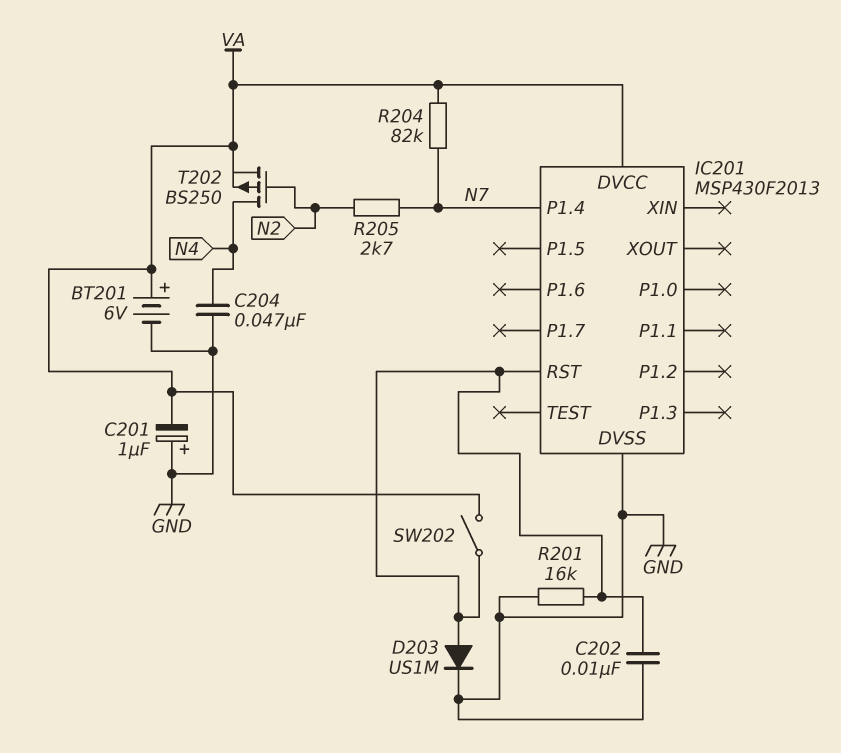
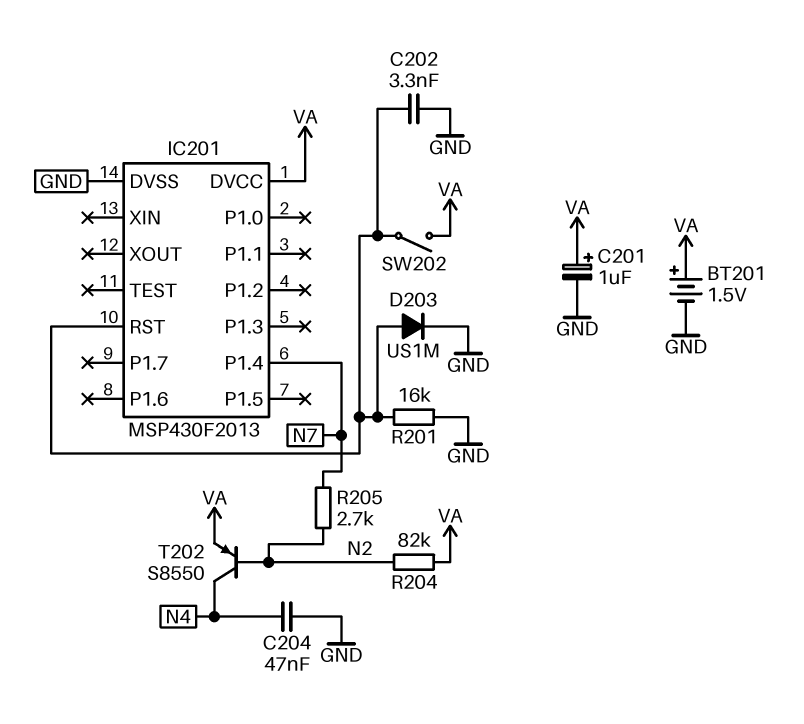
BT201: 6V (plus VA, minus GND) -> 1.5V (plus VA, minus GND)
C201: 1uF (plus GND, minus VA) -> 1uF (plus VA, minus GND)
C202: 10nF (GND, IC201/RST) -> 3.3nF (GND, IC201/RST)
R204: 82k (N7, VA) -> 82k (N2, VA)
T202: PMOS BS250 (G N2, D N4, S VA) -> PNP S8550 (B N2, C N4, E VA)

